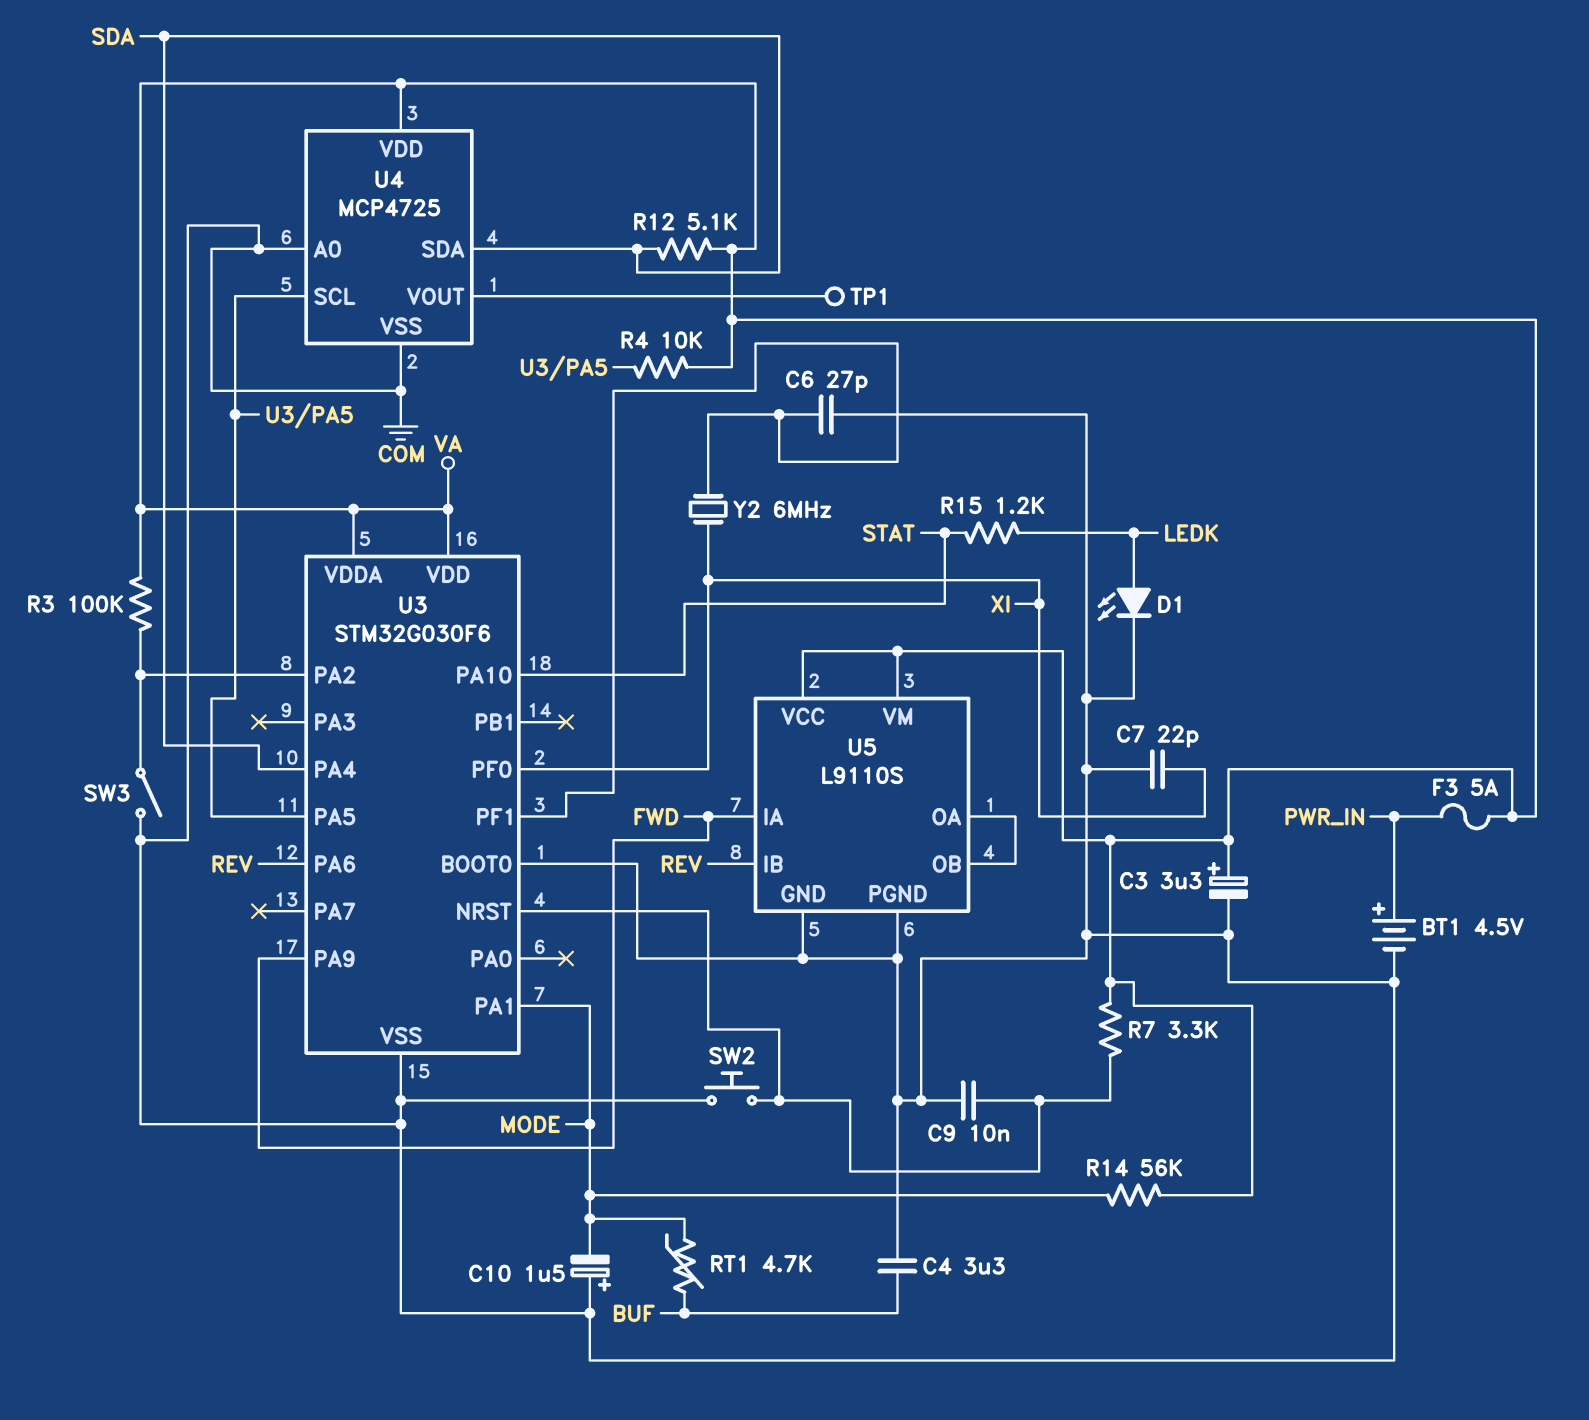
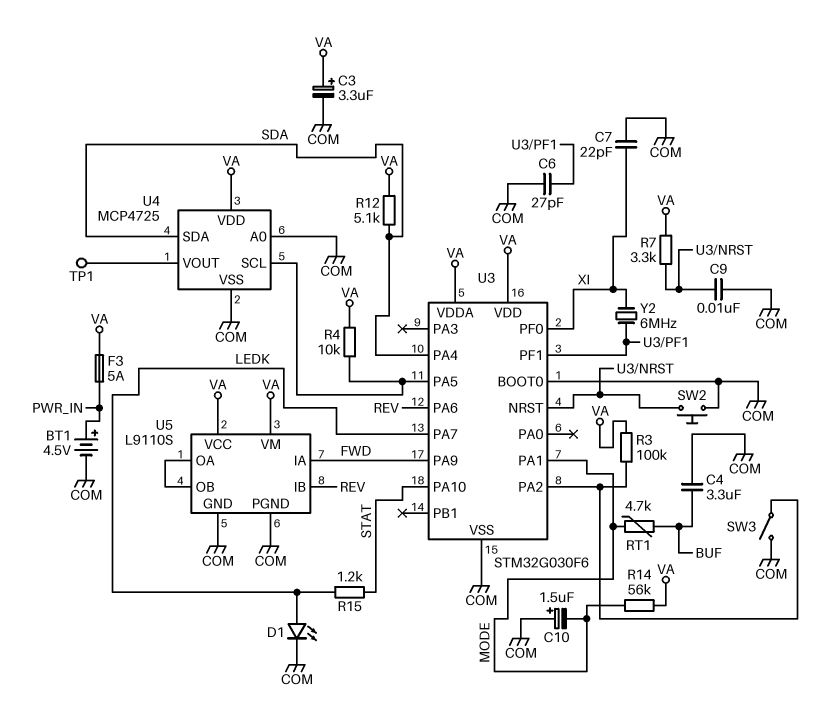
U3 pin PA7: none -> LEDK

